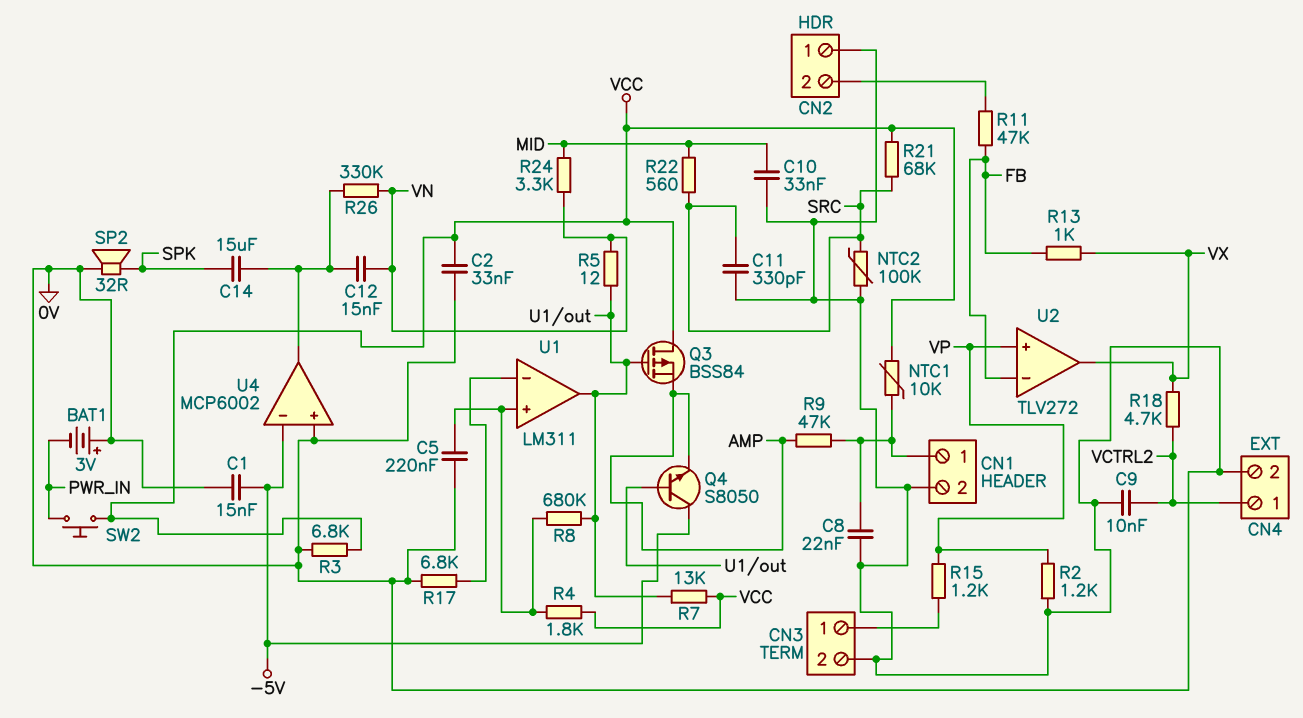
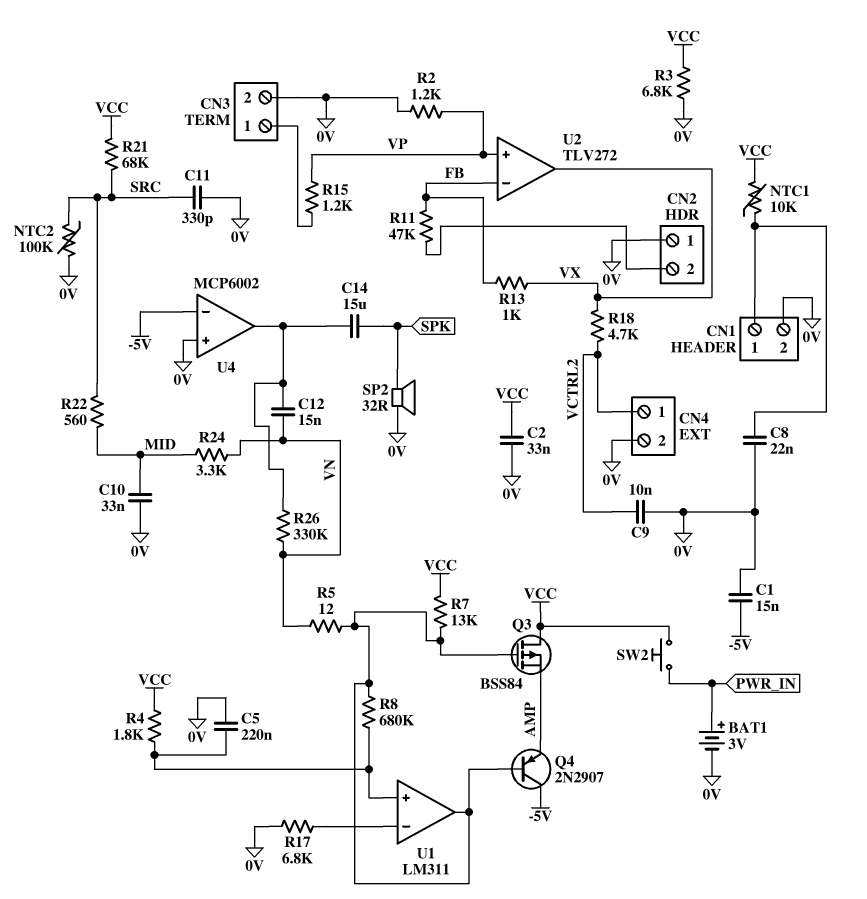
BAT1: 3V (plus 0V, minus PWR_IN) -> 3V (plus PWR_IN, minus 0V)
Q4: NPN S8050 (B U1/out, C -5V, E AMP) -> PNP 2N2907 (B U1/out, C -5V, E AMP)
R9: 47k (AMP, CN1/1) -> none

